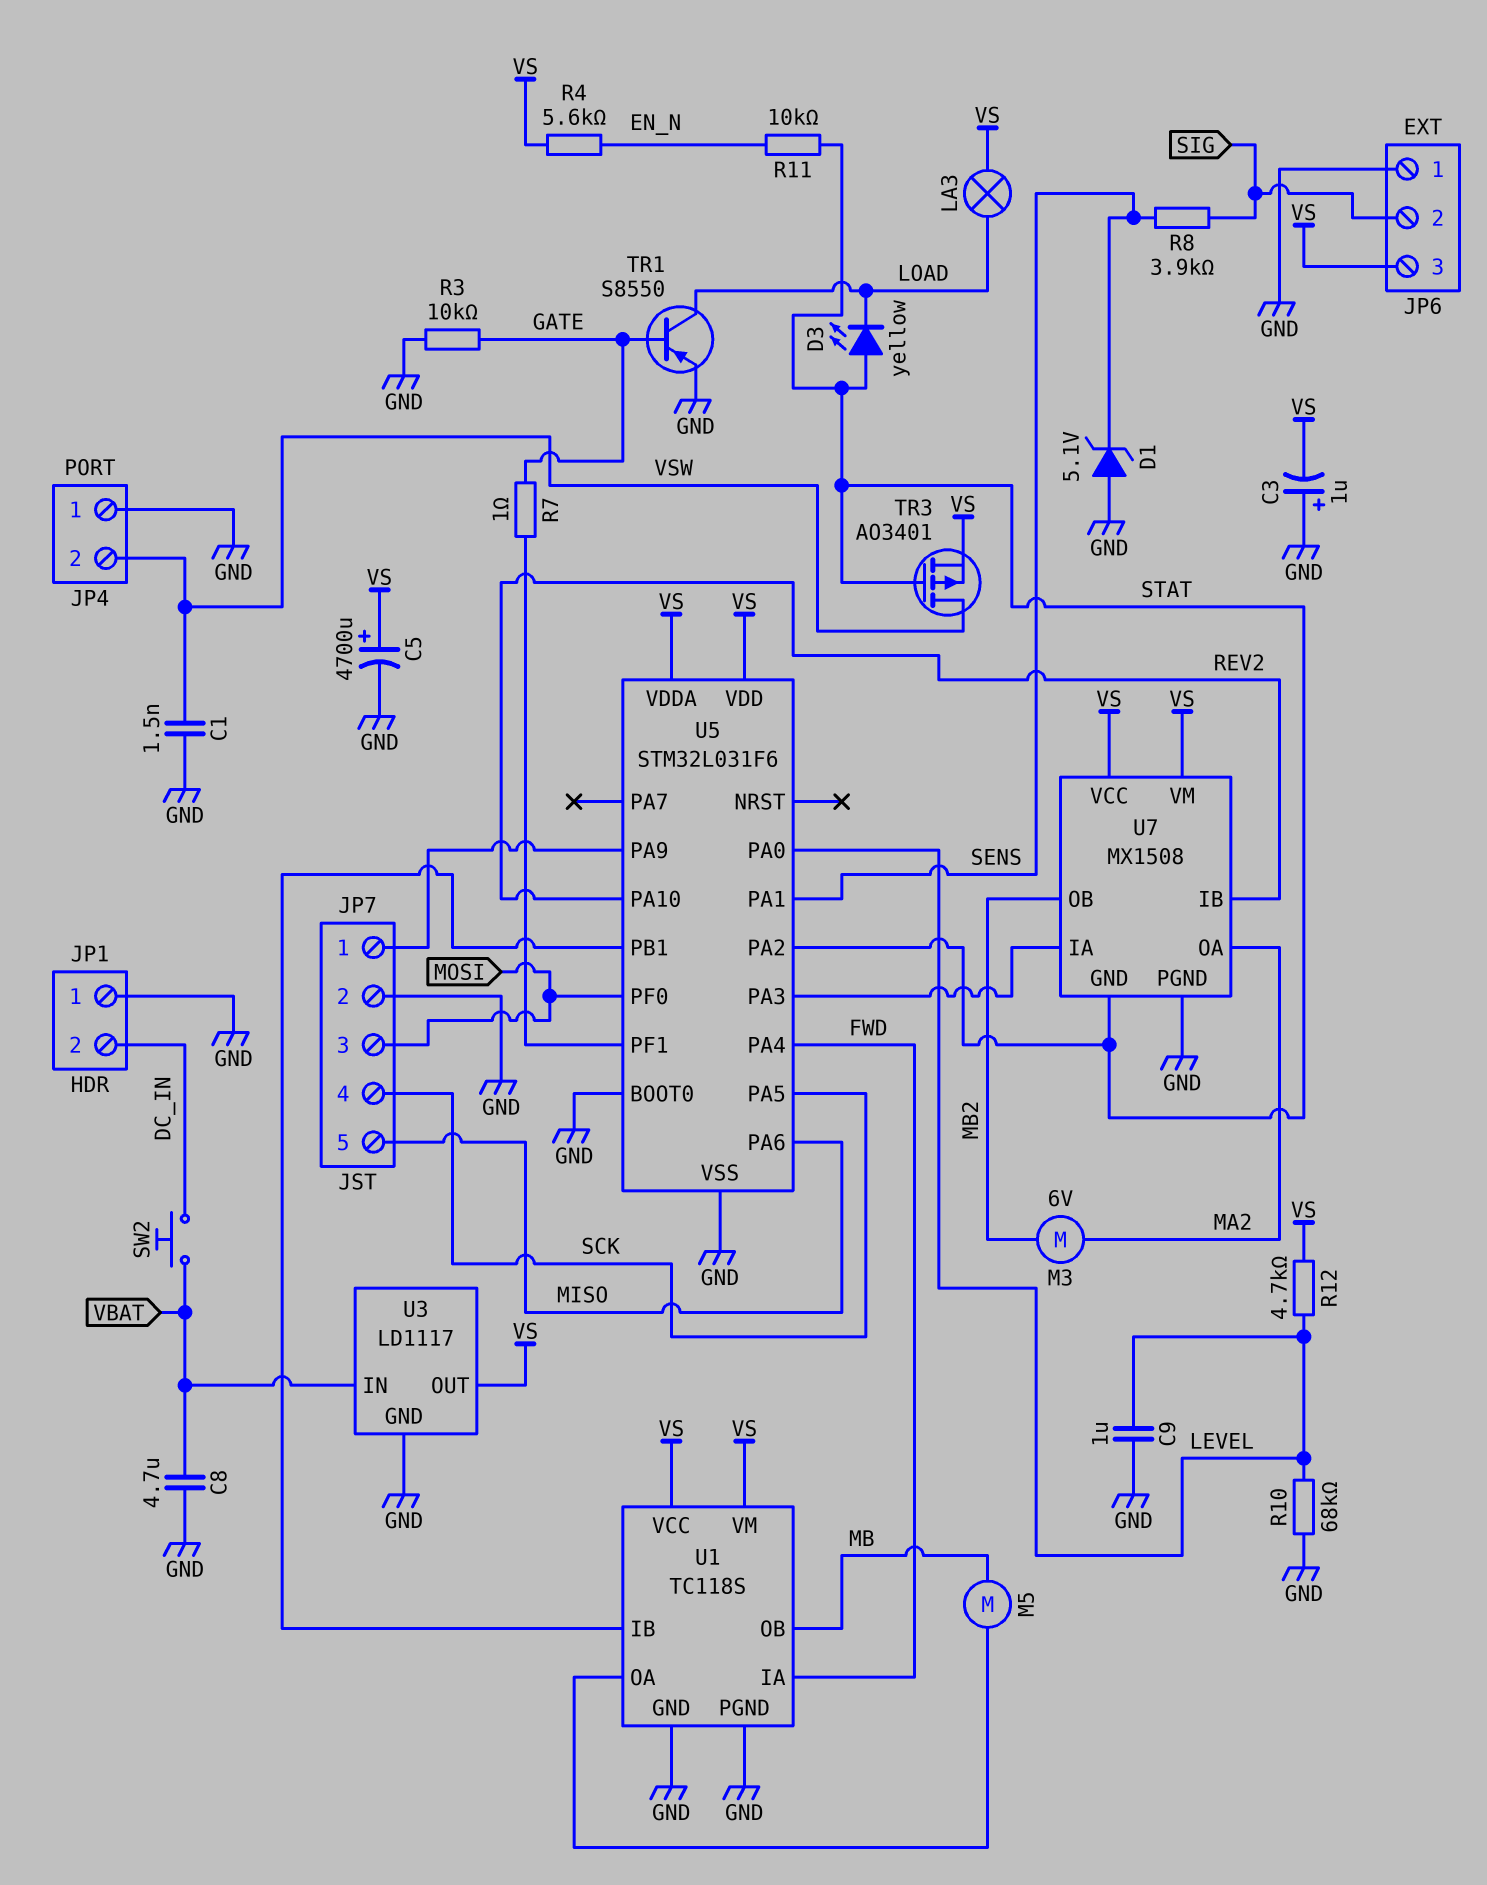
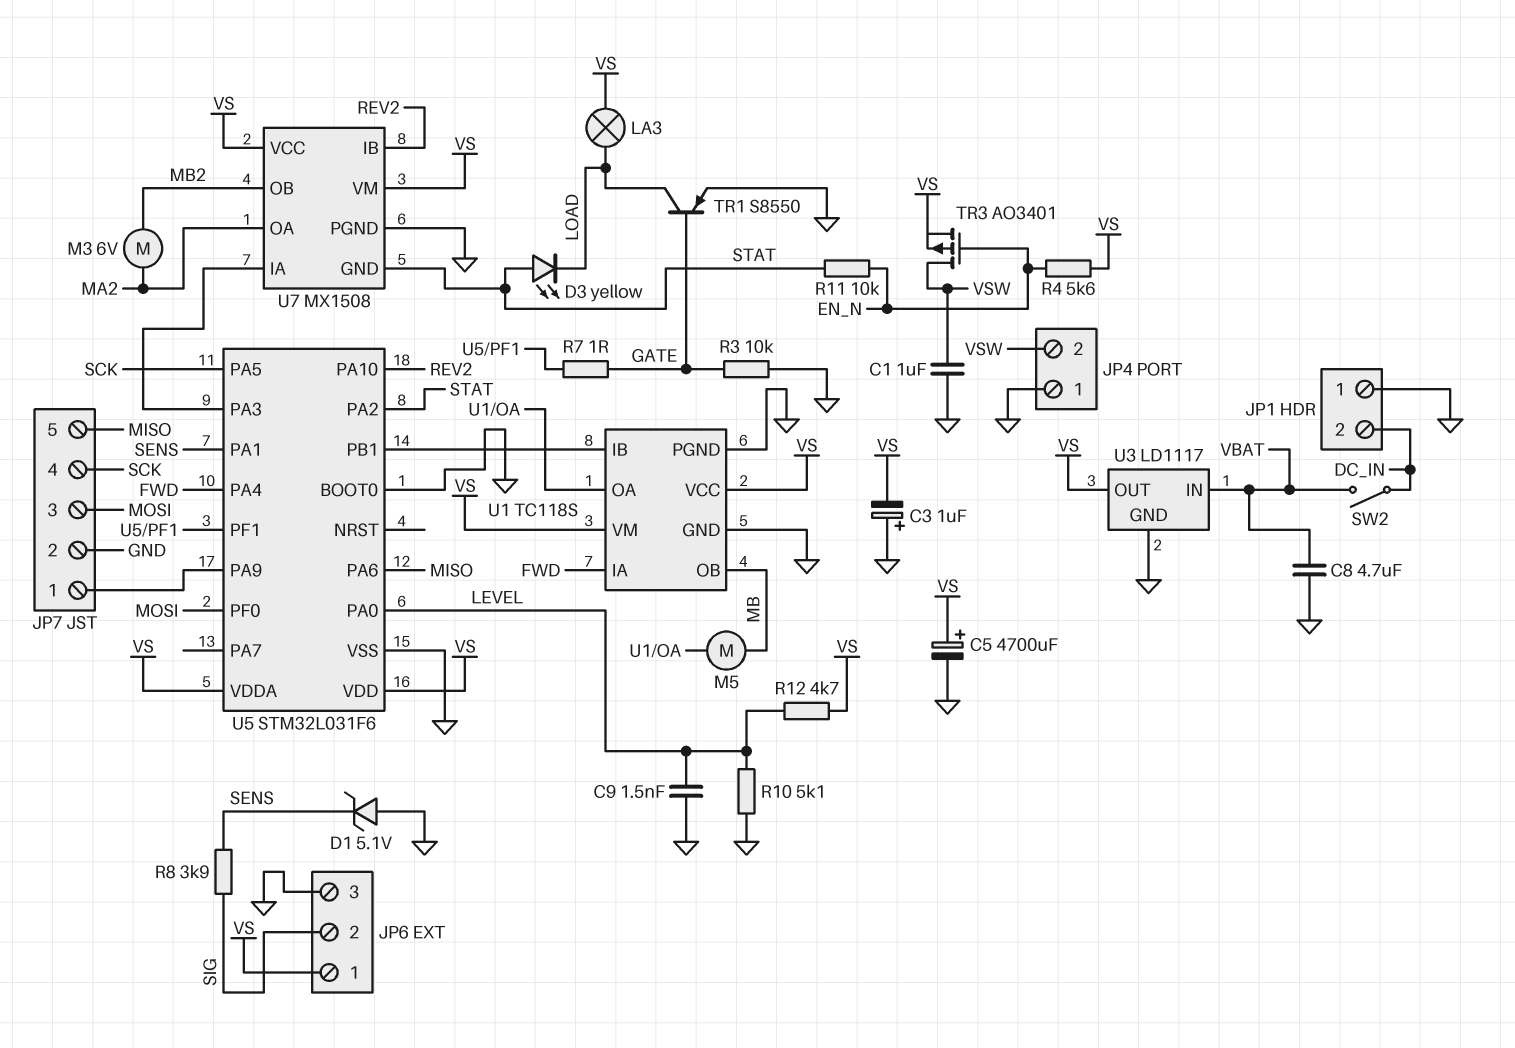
C1: 1.5nF (GND, VSW) -> 1uF (GND, VSW)
C9: 1uF (GND, LEVEL) -> 1.5nF (GND, LEVEL)
JP6 pin 1: GND -> VS
JP6 pin 3: VS -> GND
R10: 68k (GND, LEVEL) -> 5.1k (GND, LEVEL)
SW2: button (DC_IN, VBAT) -> switch (DC_IN, VBAT)
TR3: PMOS AO3401 (G STAT, D VSW, S VS) -> PMOS AO3401 (G EN_N, D VSW, S VS)

